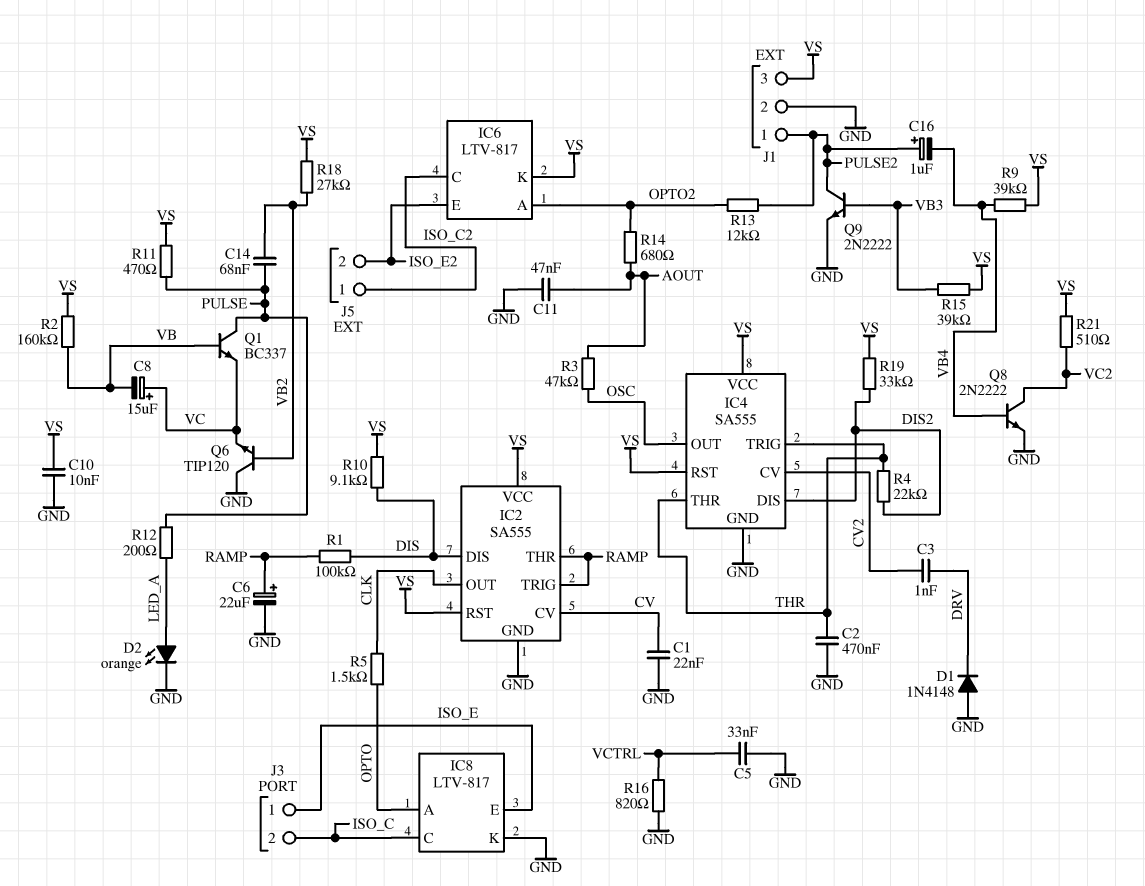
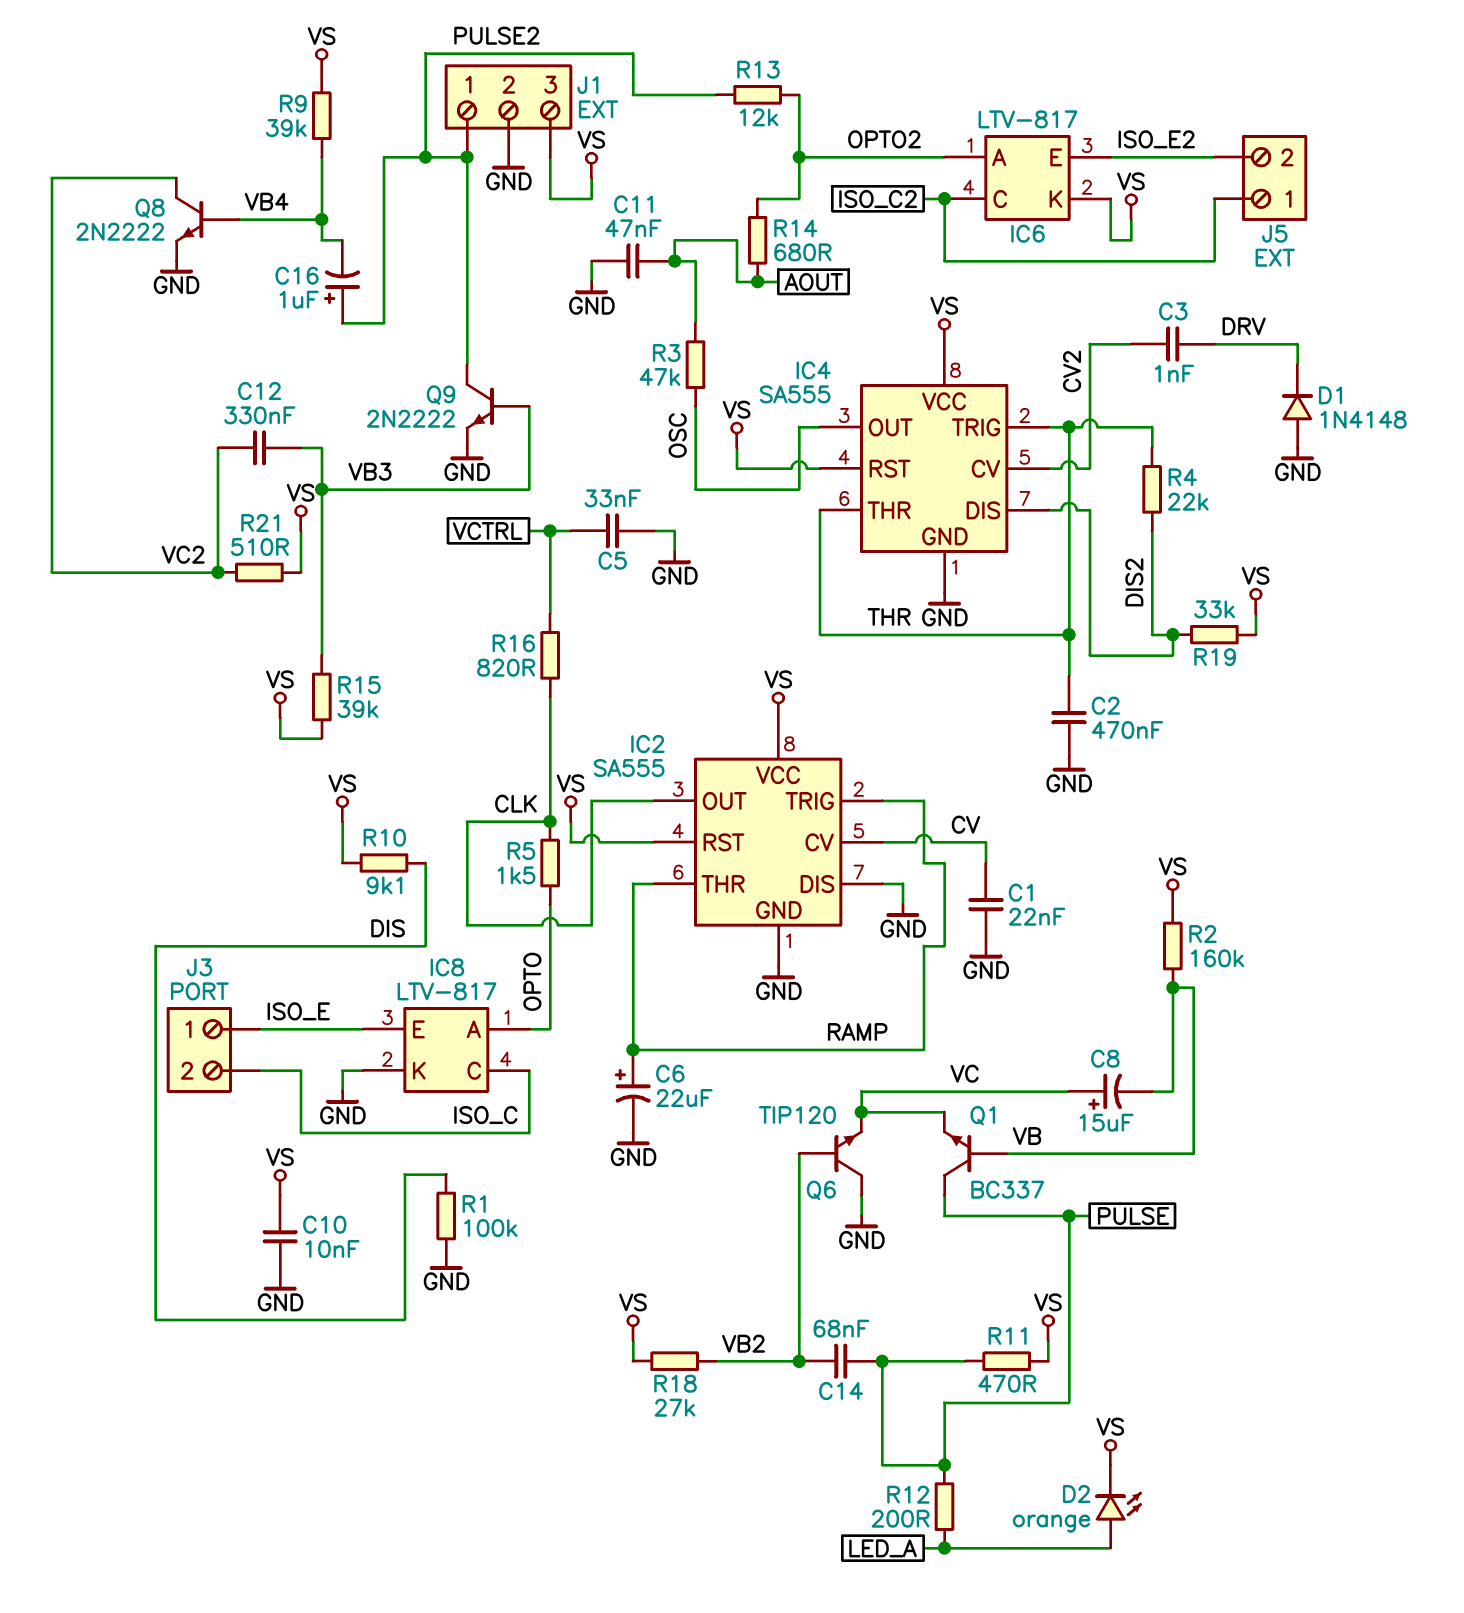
C12: none -> 330nF (VB3, VC2)
D2: LED orange (A LED_A, K GND) -> LED orange (A LED_A, K VS)
IC2 pin DIS: DIS -> GND
R1: 100k (DIS, RAMP) -> 100k (DIS, GND)
R16: 820 (GND, VCTRL) -> 820 (CLK, VCTRL)

